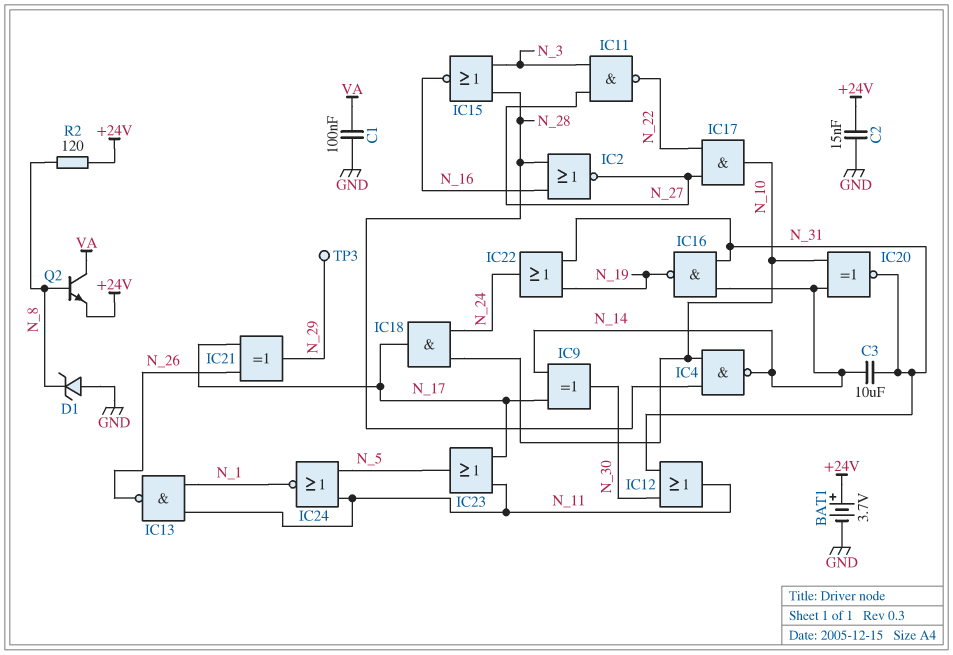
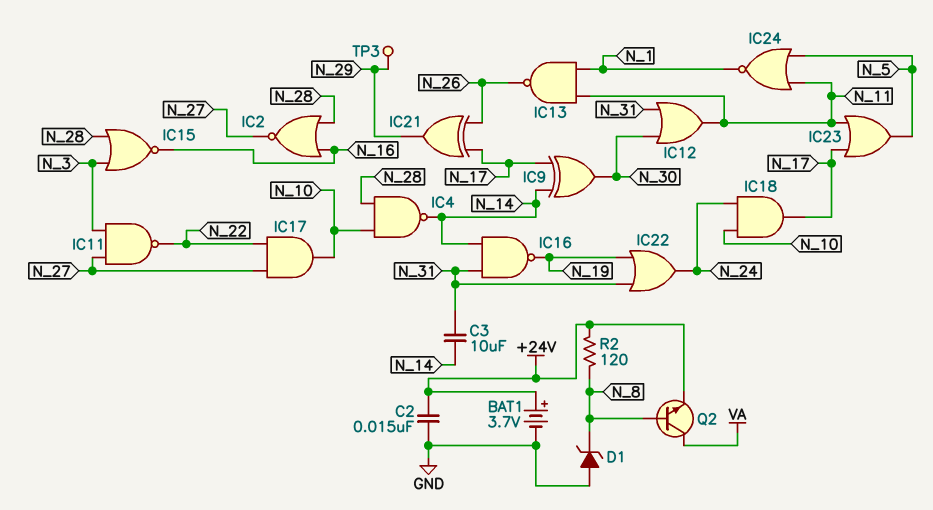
C1: 100nF (GND, VA) -> none
IC20: XNOR (in N_10, in N_14, out N_31) -> none

